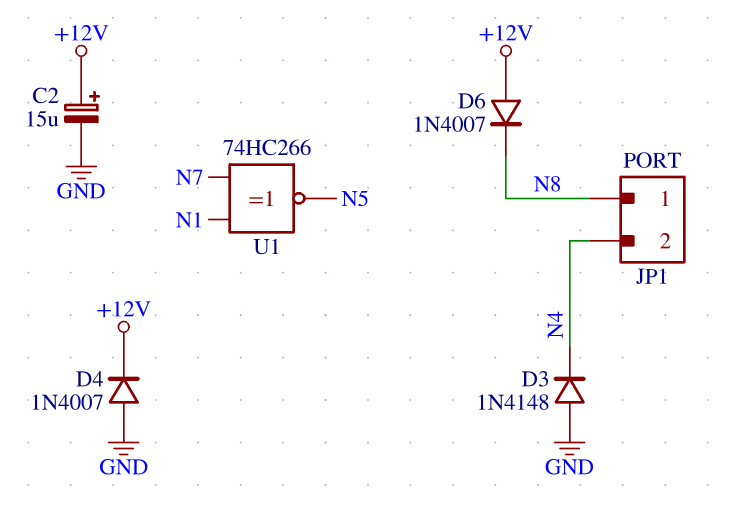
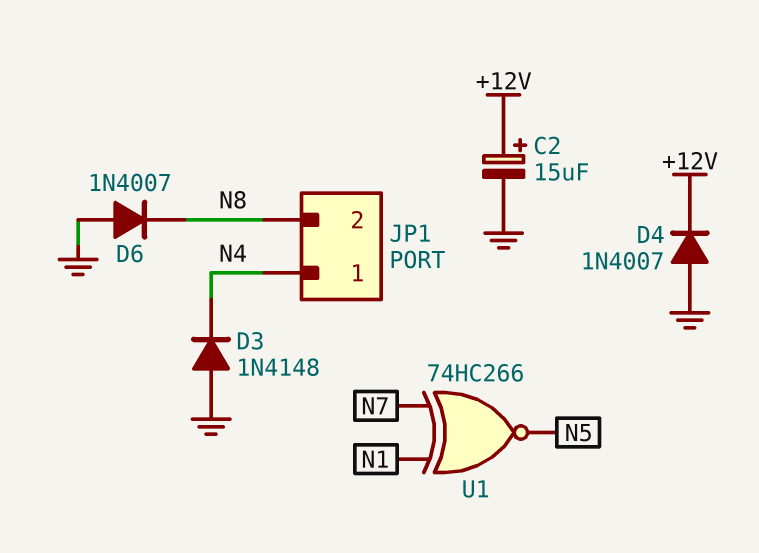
D6: diode 1N4007 (A +12V, K N8) -> diode 1N4007 (A GND, K N8)
JP1 pin 1: N8 -> N4
JP1 pin 2: N4 -> N8

